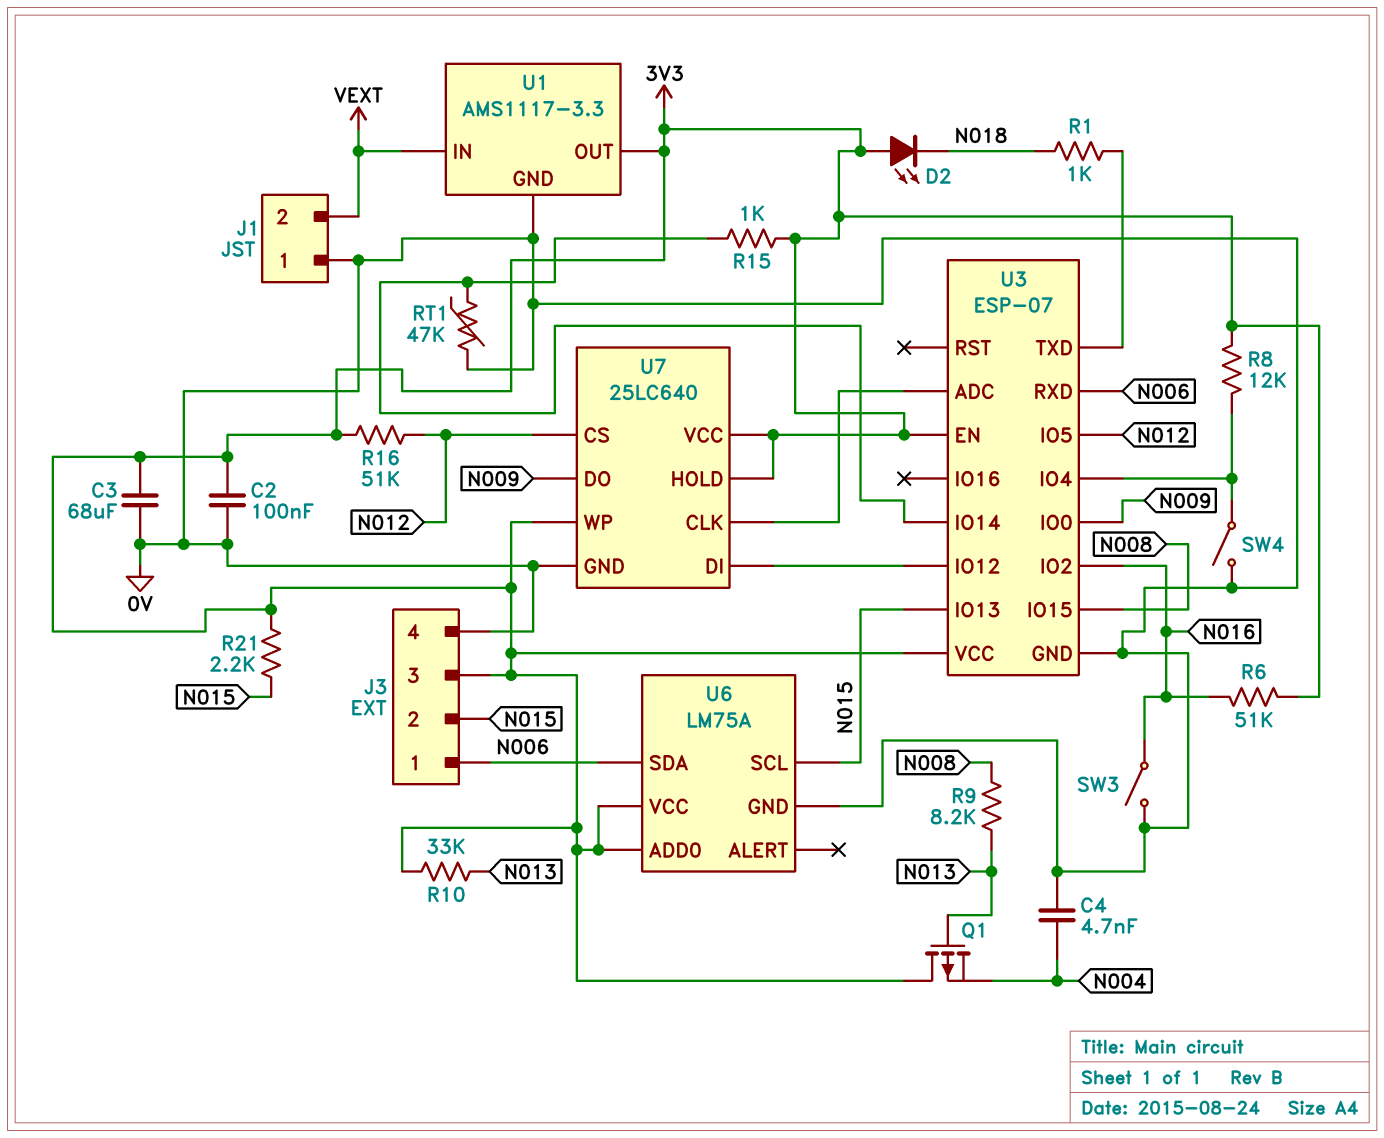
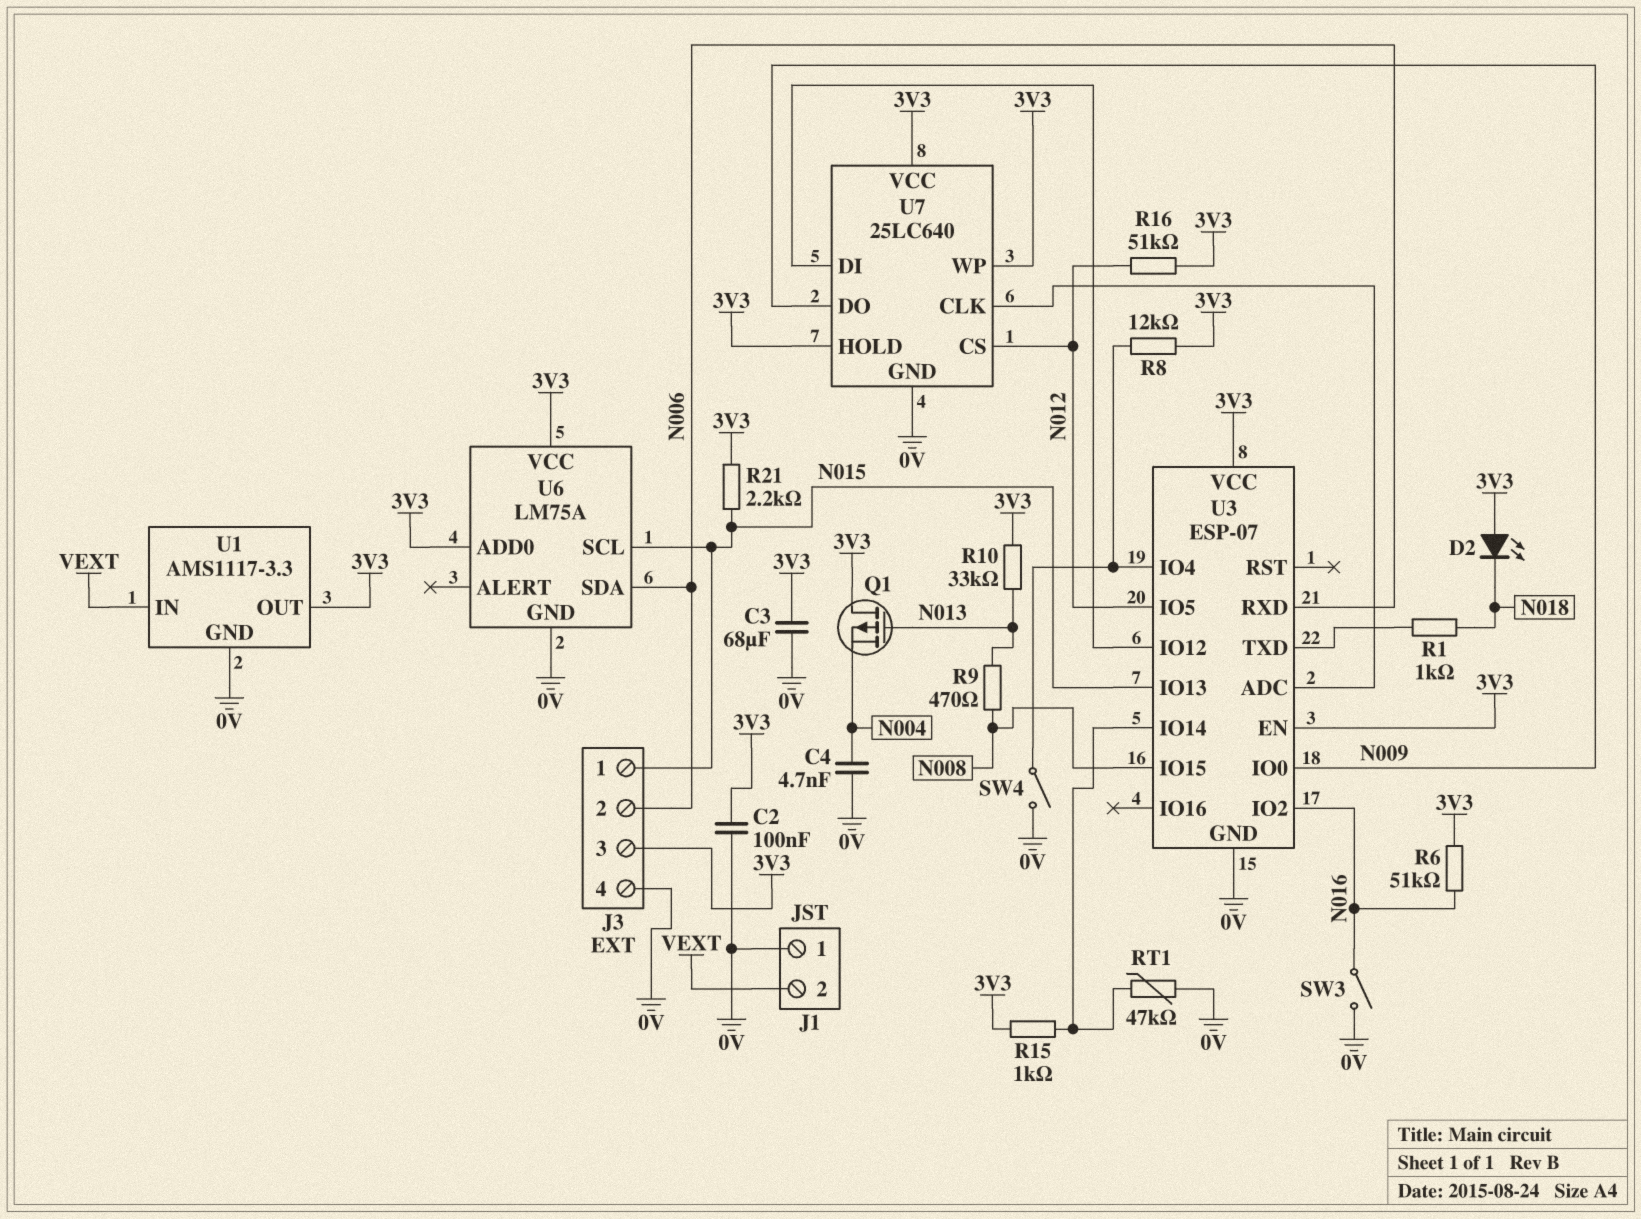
J3 pin 1: N006 -> N015
J3 pin 2: N015 -> N006
R9: 8.2k (N008, N013) -> 470 (N008, N013)

